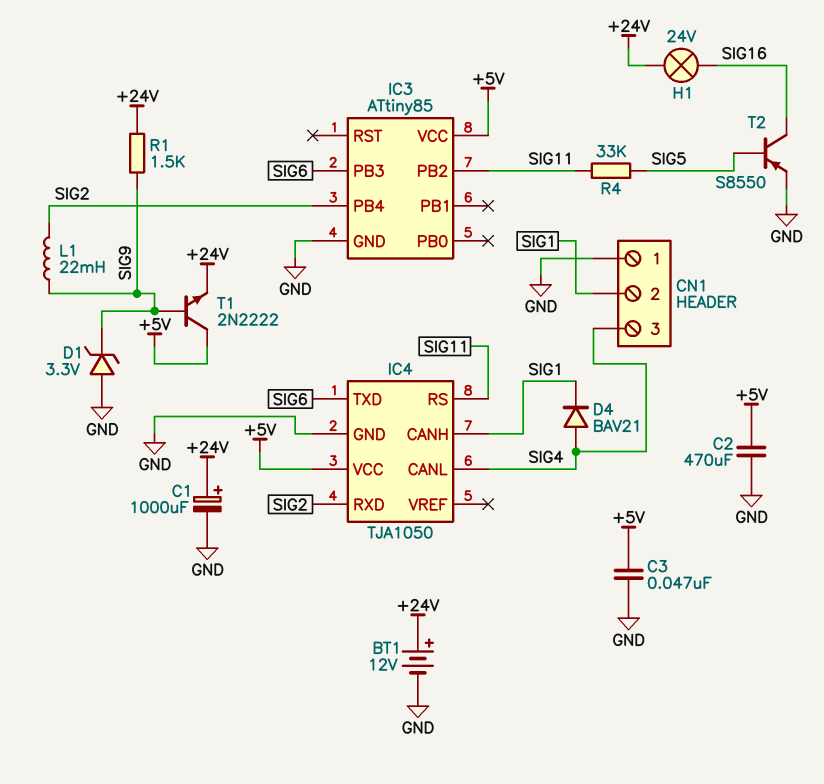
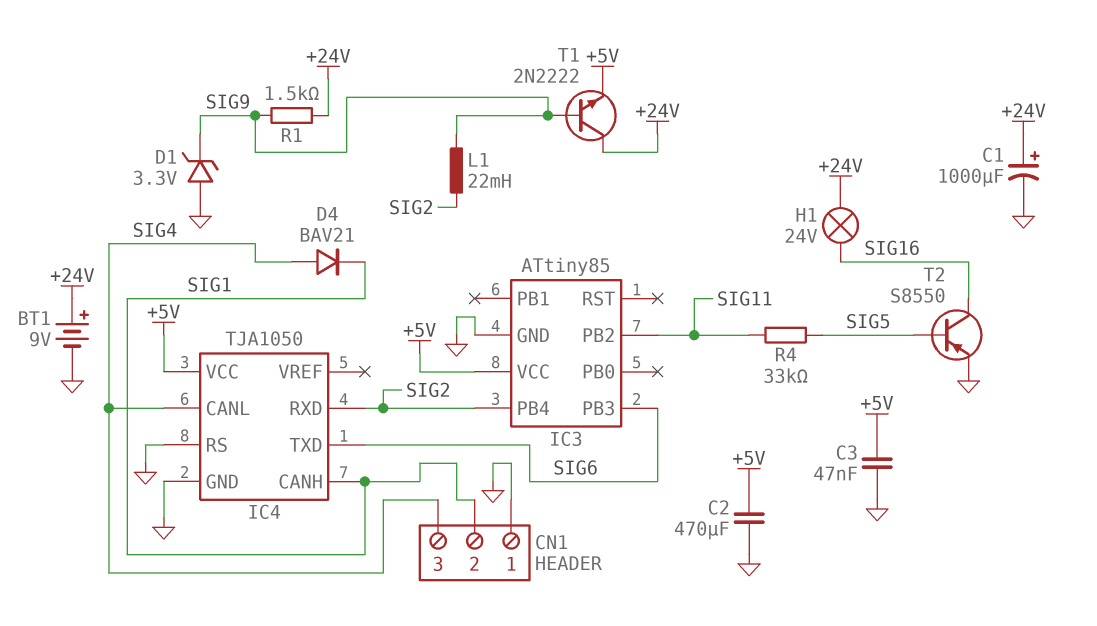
BT1: 12V (plus +24V, minus GND) -> 9V (plus +24V, minus GND)
IC4 pin RS: SIG11 -> GND
T1: NPN 2N2222 (B SIG9, C +5V, E +24V) -> NPN 2N2222 (B SIG9, C +24V, E +5V)

